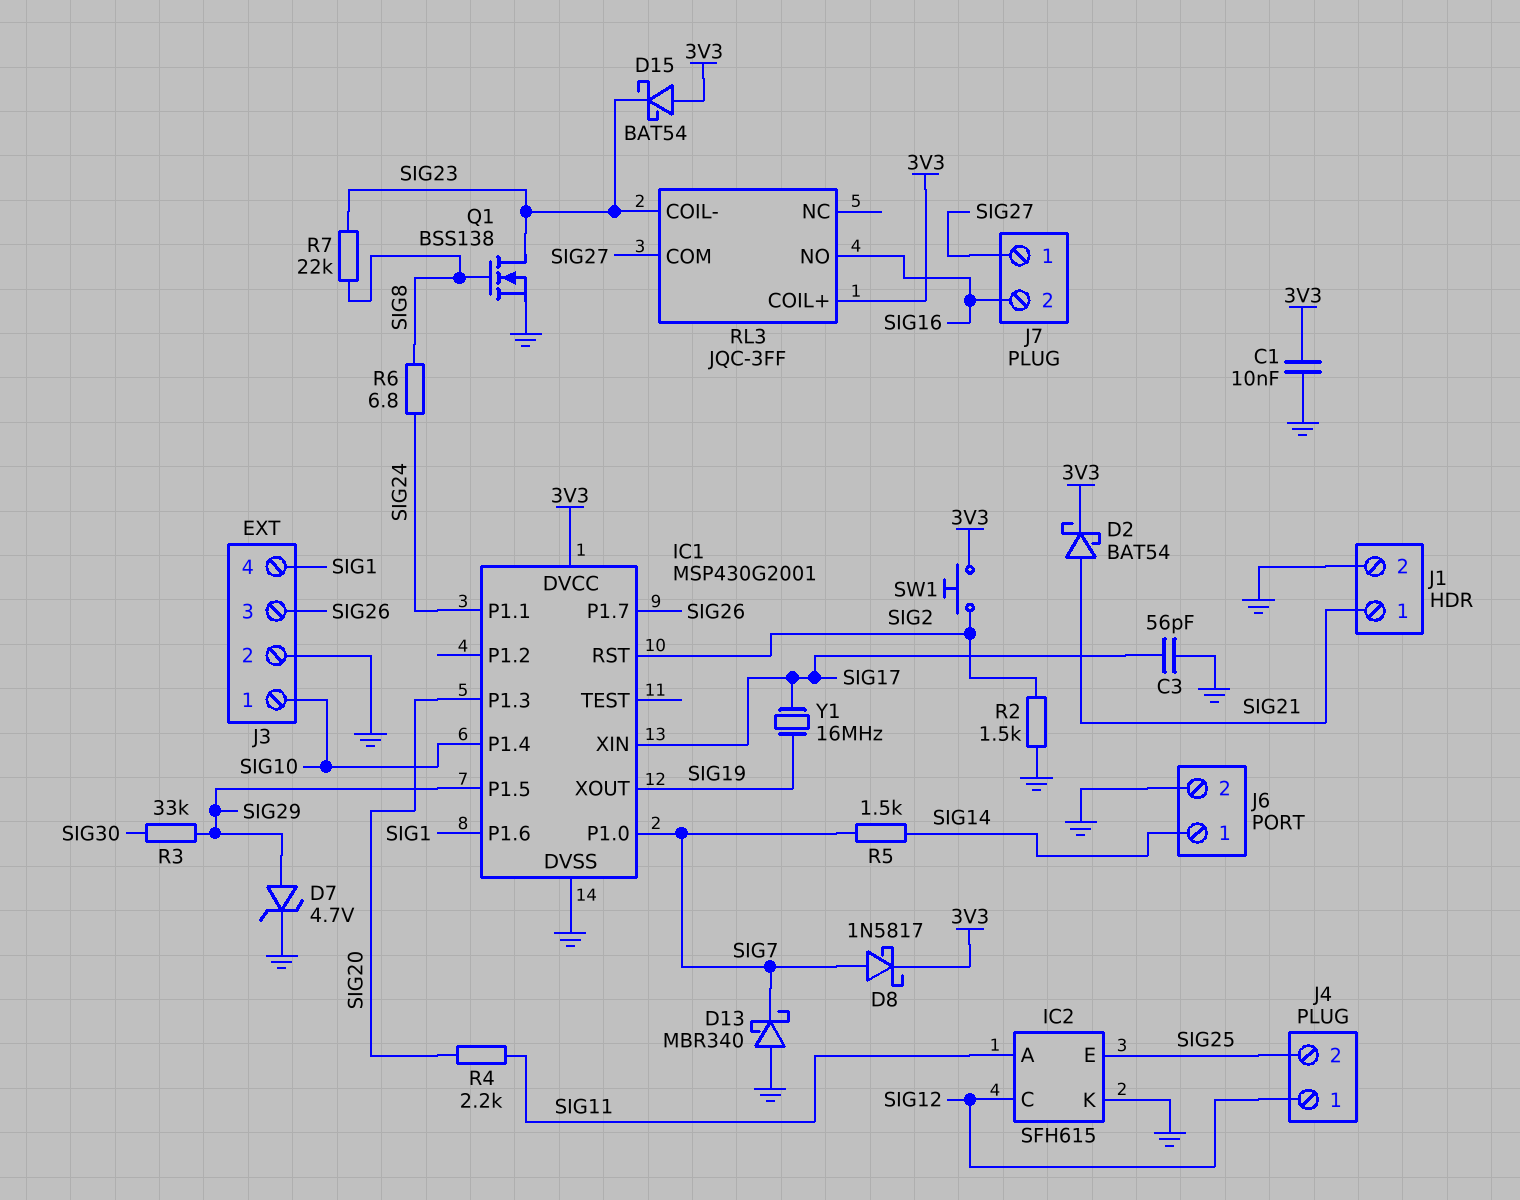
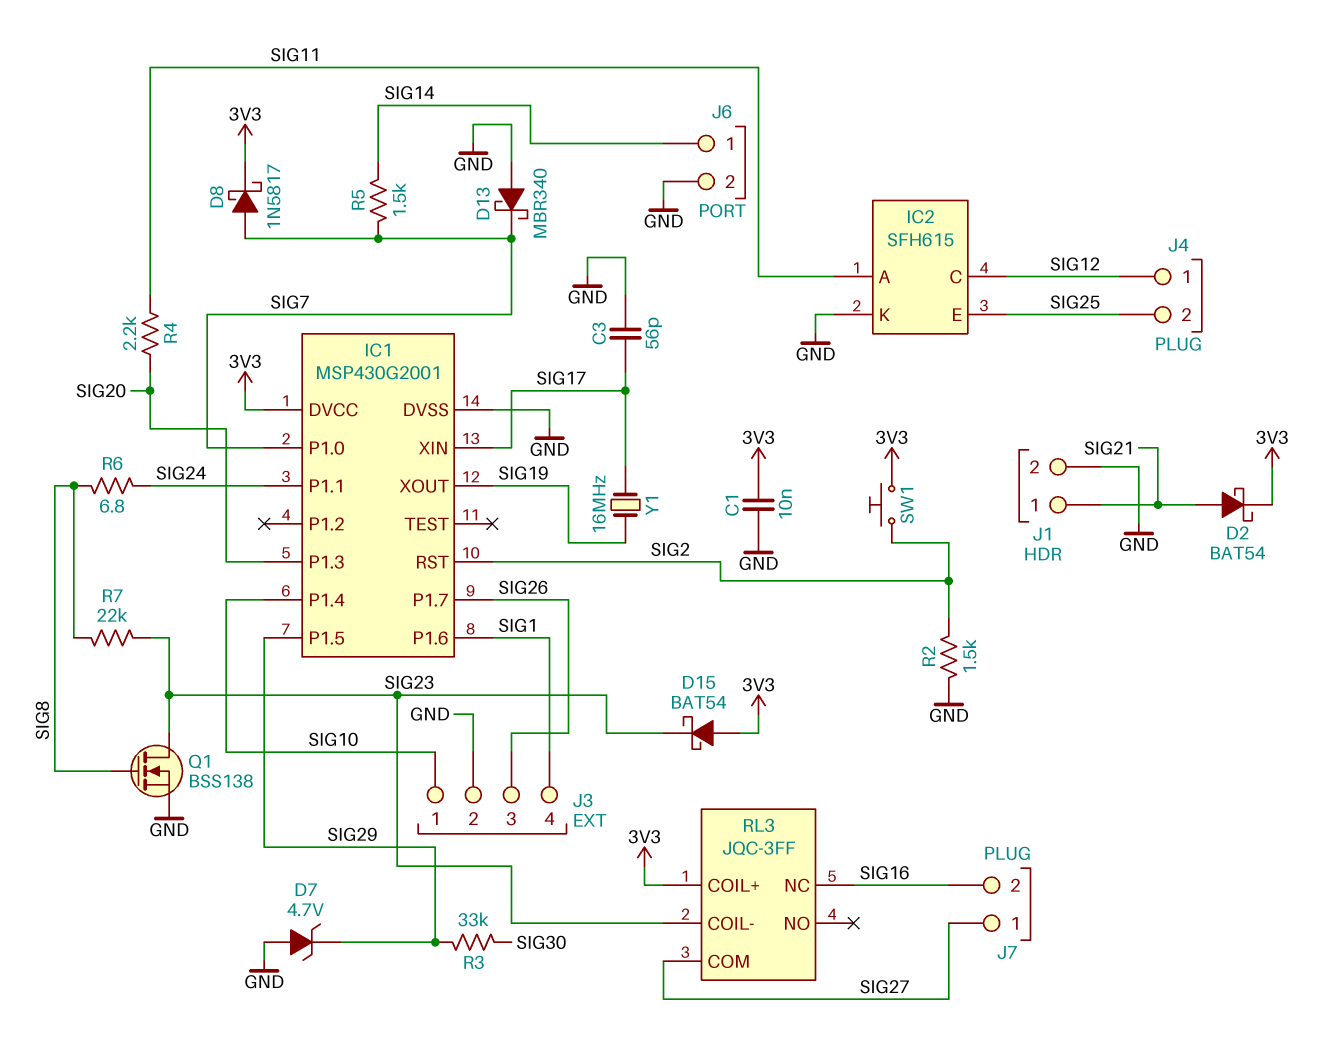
D7: zener 4.7V (A SIG29, K GND) -> zener 4.7V (A GND, K SIG29)
RL3 pin NC: none -> SIG16
RL3 pin NO: SIG16 -> none

